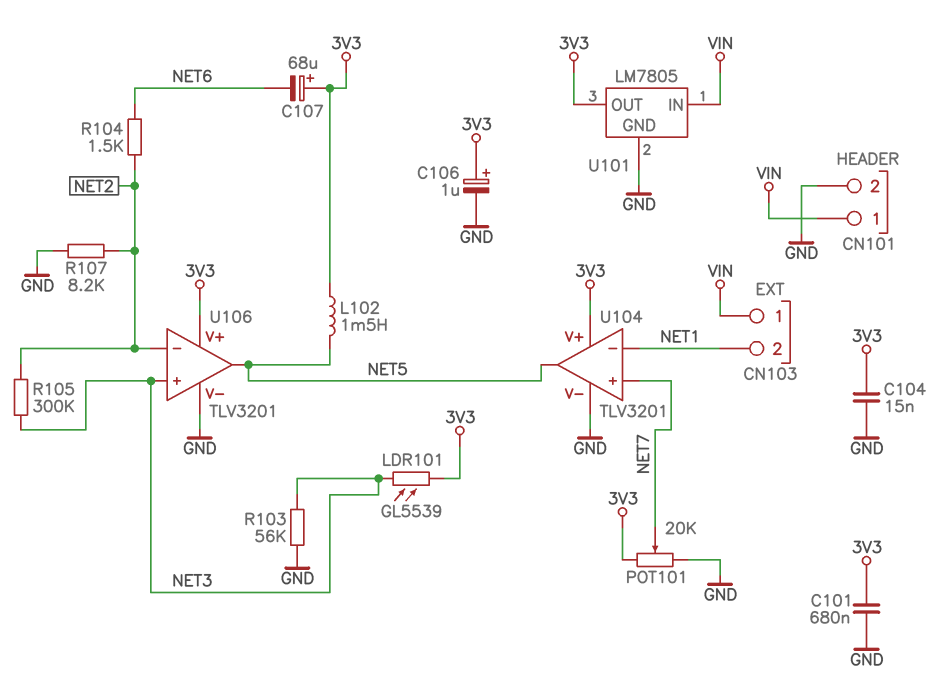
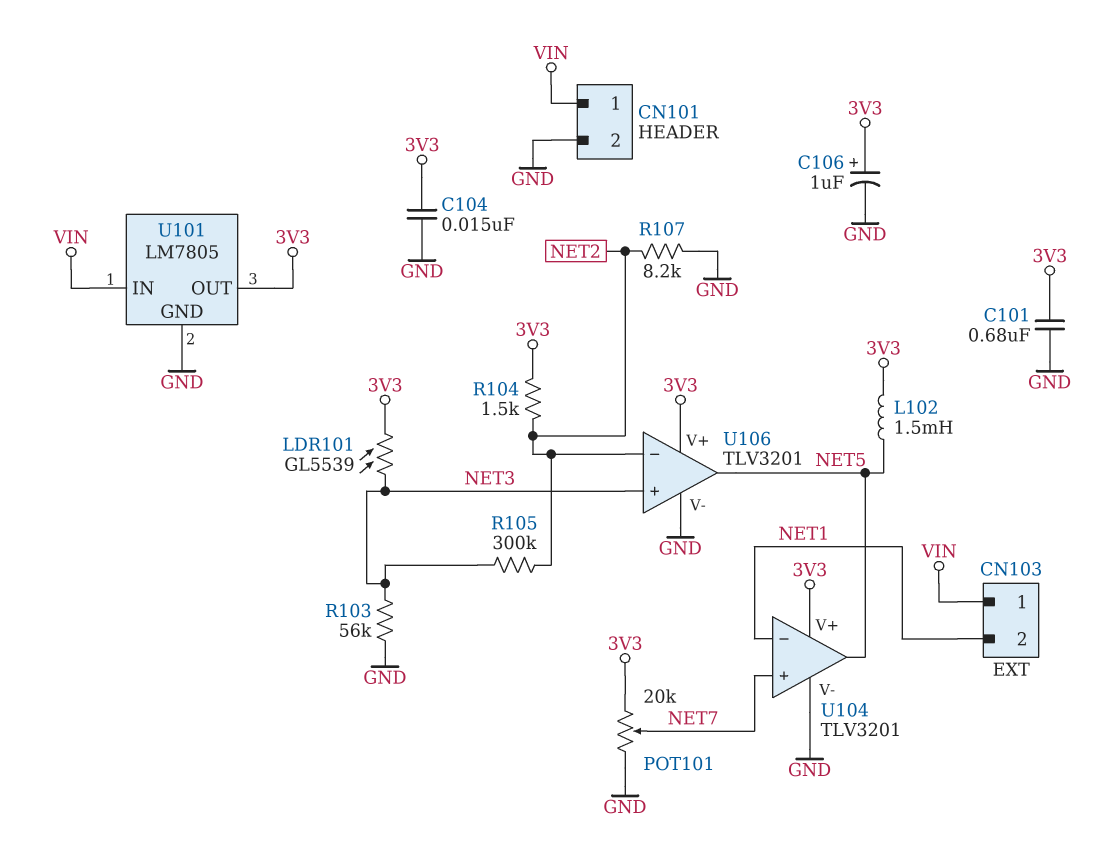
C107: 68uF (plus 3V3, minus NET6) -> none
R104: 1.5k (NET2, NET6) -> 1.5k (3V3, NET2)

